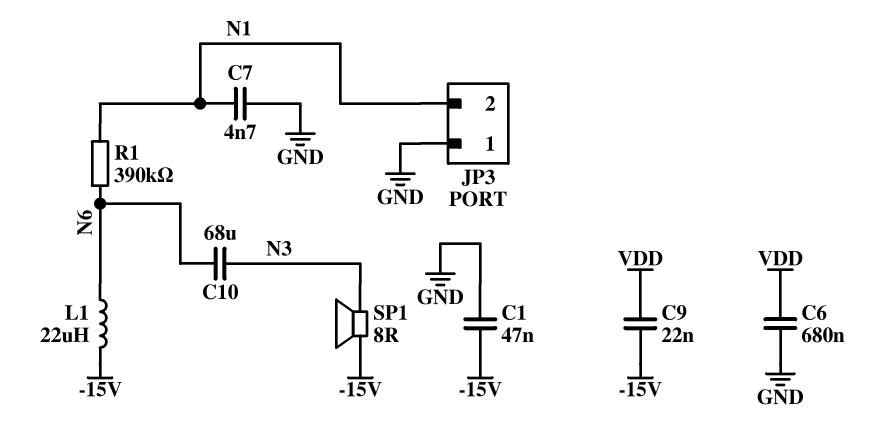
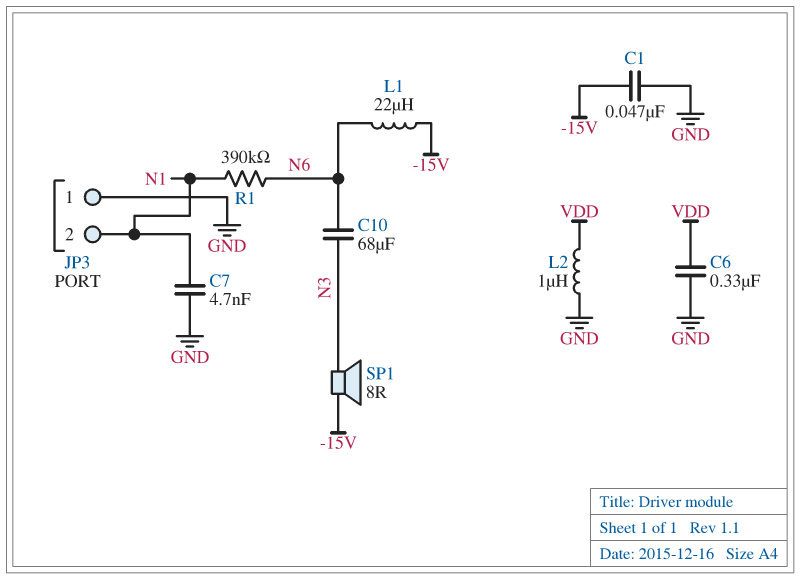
C6: 680nF (GND, VDD) -> 330nF (GND, VDD)
C9: 22nF (-15V, VDD) -> none
L2: none -> 1uH (GND, VDD)

